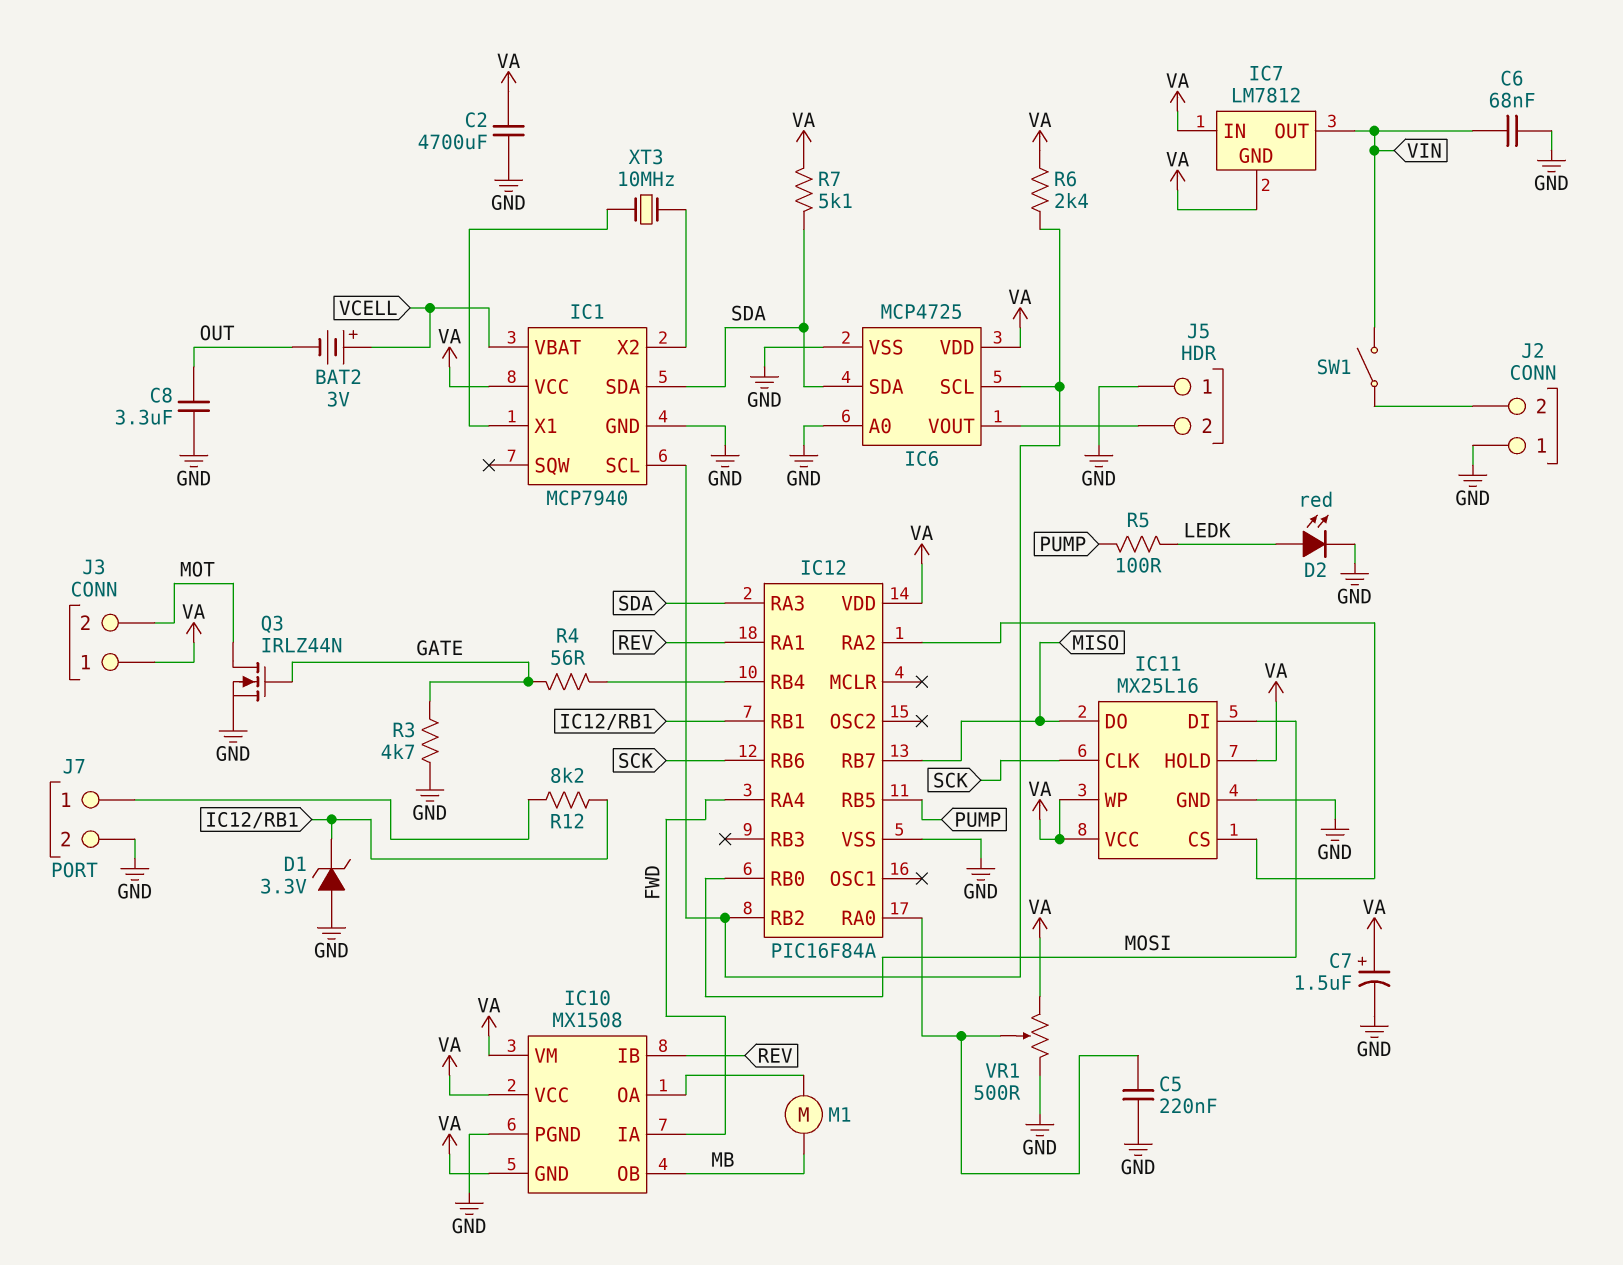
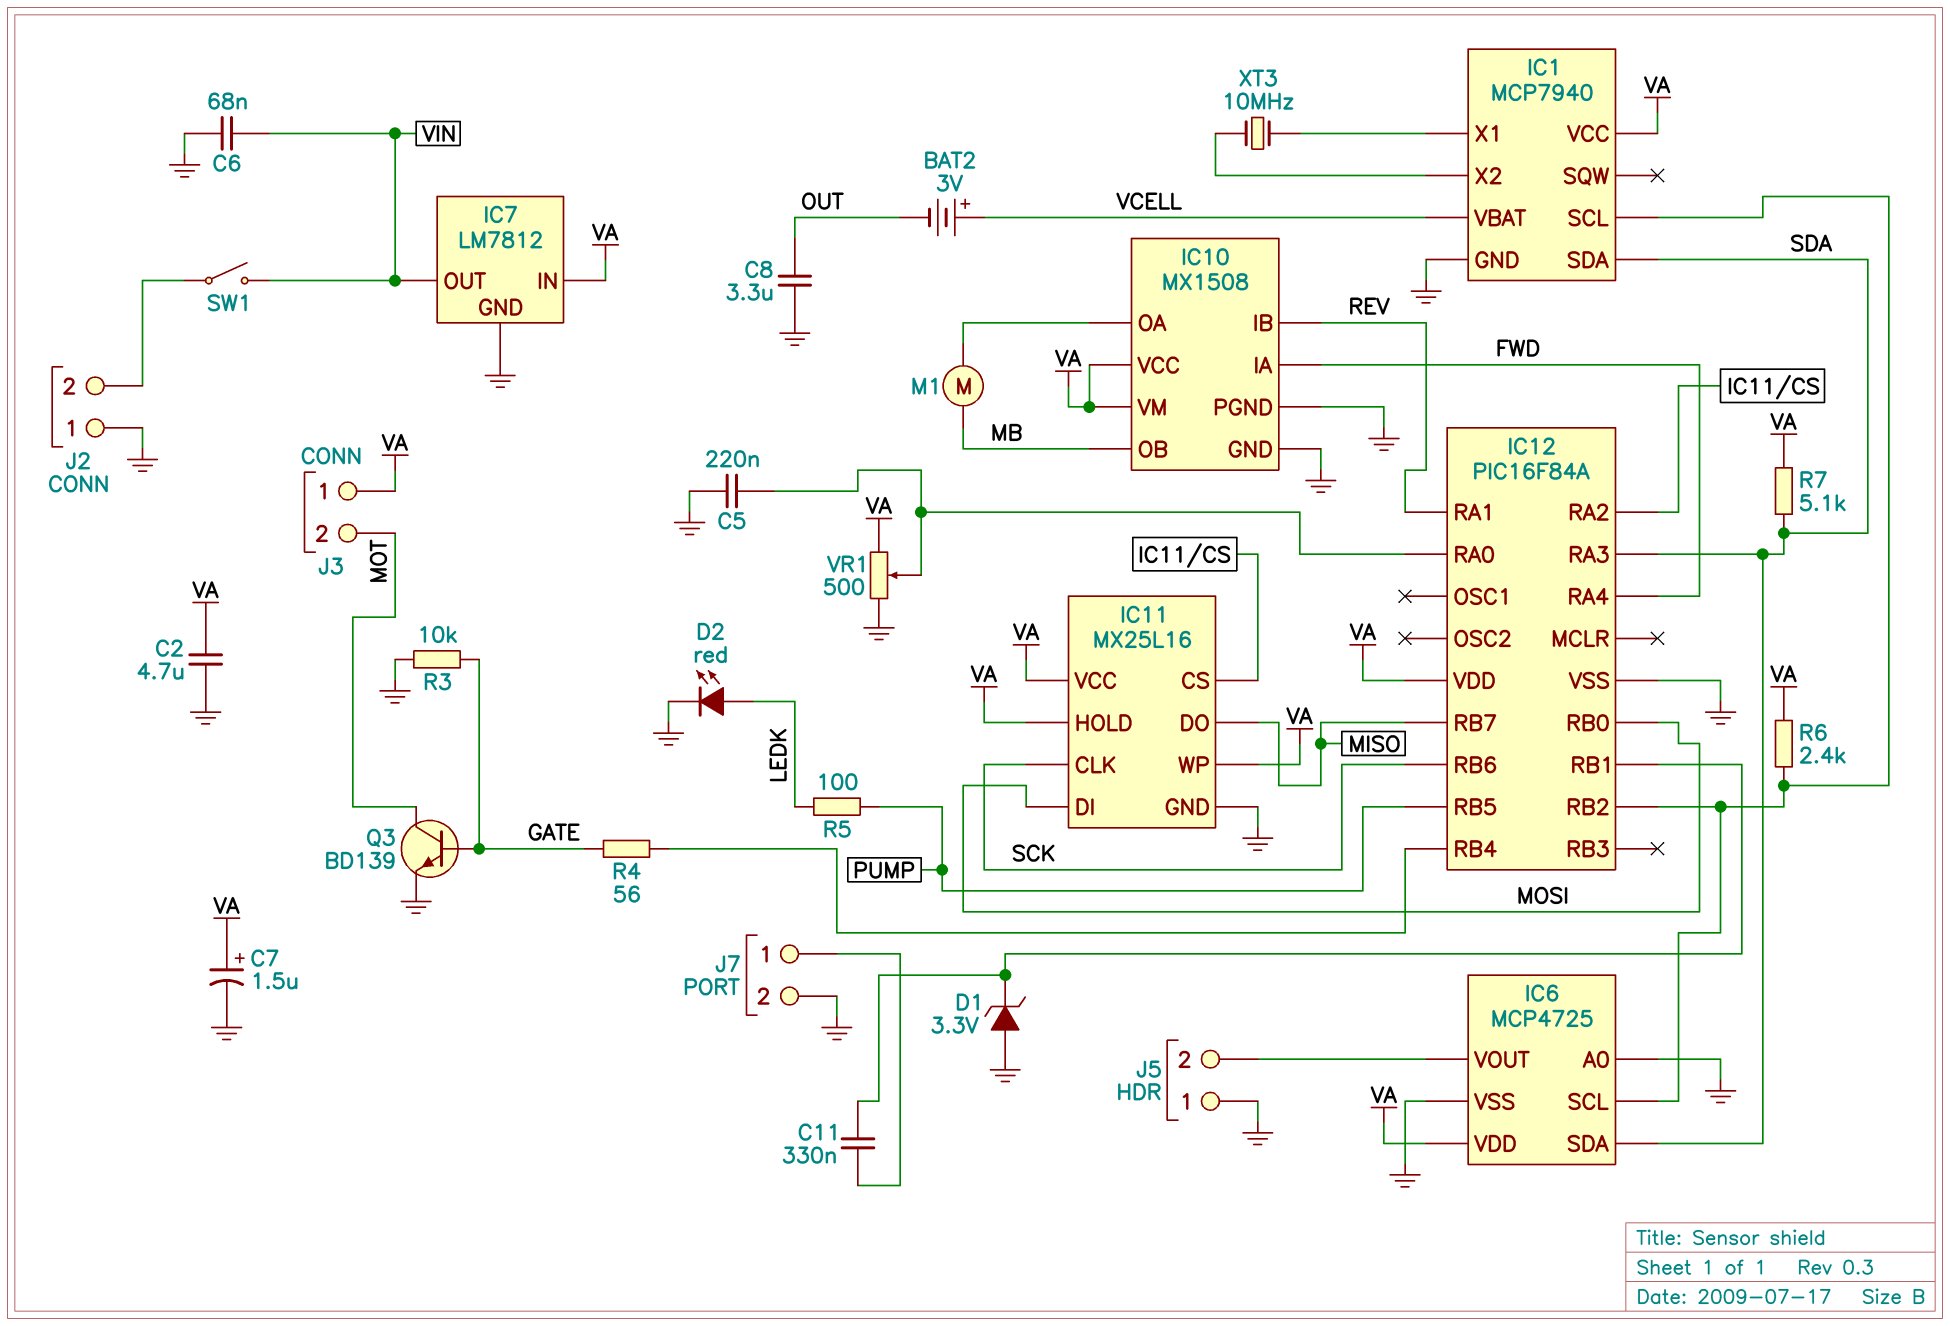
C2: 4700uF (GND, VA) -> 4.7uF (GND, VA)
C11: none -> 330nF (IC12/RB1, J7/1)
IC7 pin GND: VA -> GND
IC10 pin GND: VA -> GND
Q3: NMOS IRLZ44N (G GATE, D MOT, S GND) -> NPN BD139 (B GATE, C MOT, E GND)
R3: 4.7k (GATE, GND) -> 10k (GATE, GND)
R12: 8.2k (IC12/RB1, J7/1) -> none

